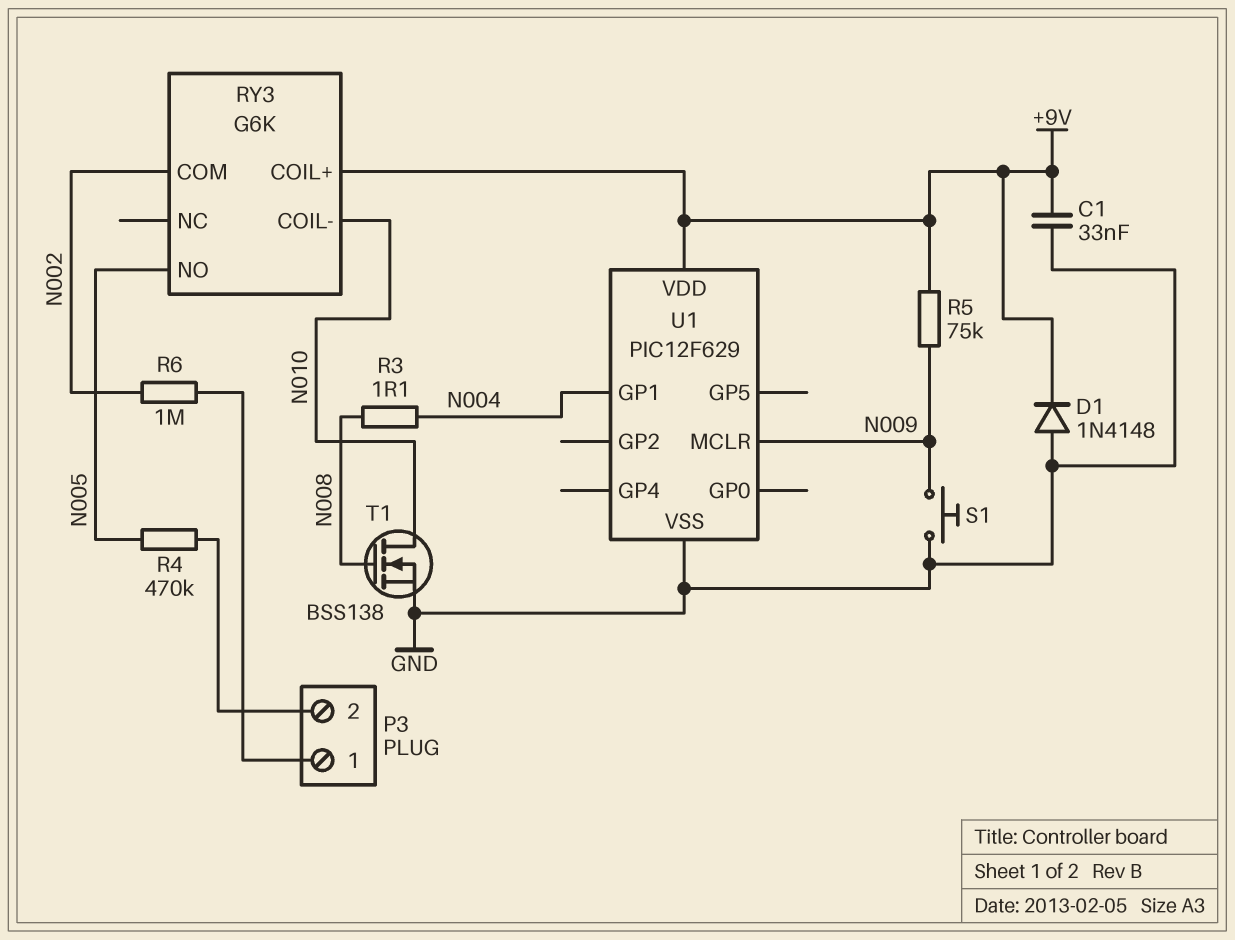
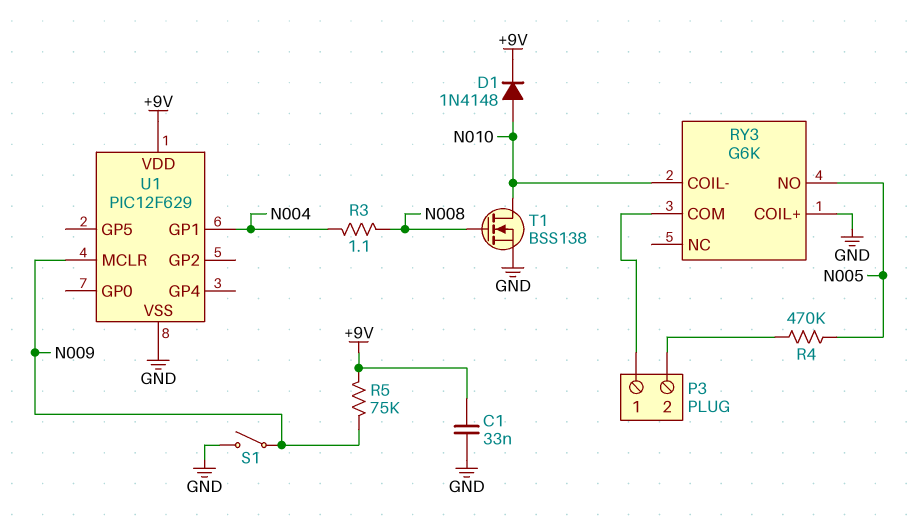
D1: diode 1N4148 (A GND, K +9V) -> diode 1N4148 (A N010, K +9V)
R6: 1M (N002, P3/1) -> none
RY3 pin COIL+: +9V -> GND
RY3 pin COM: N002 -> P3/1
S1: button (GND, N009) -> switch (GND, N009)

